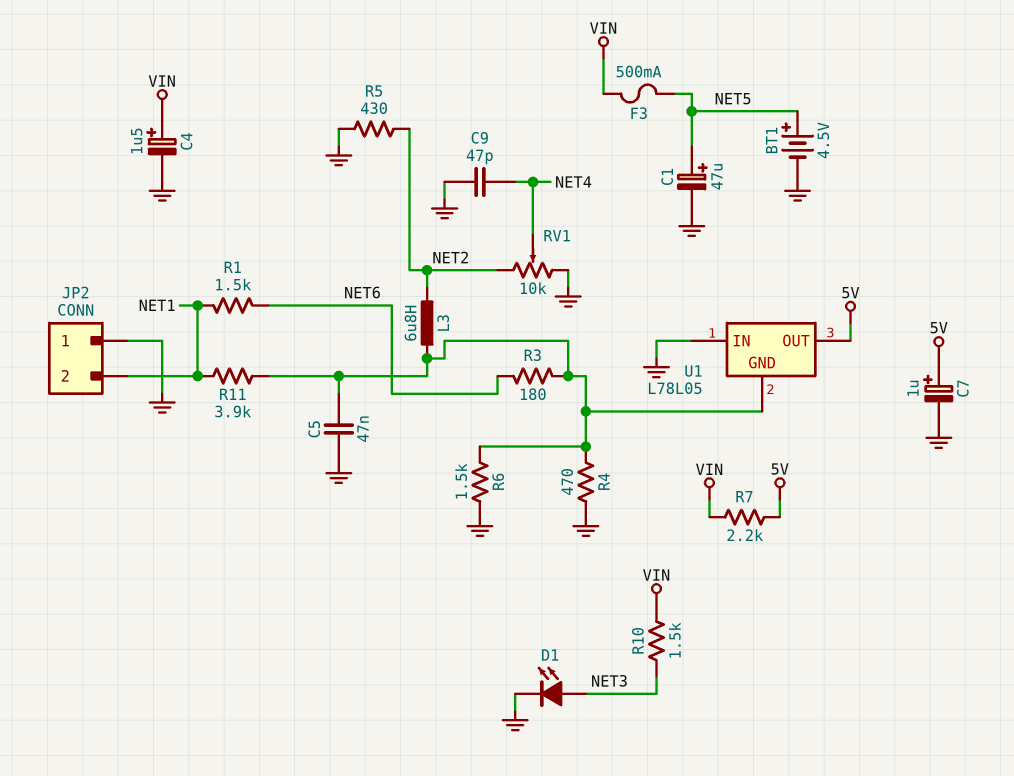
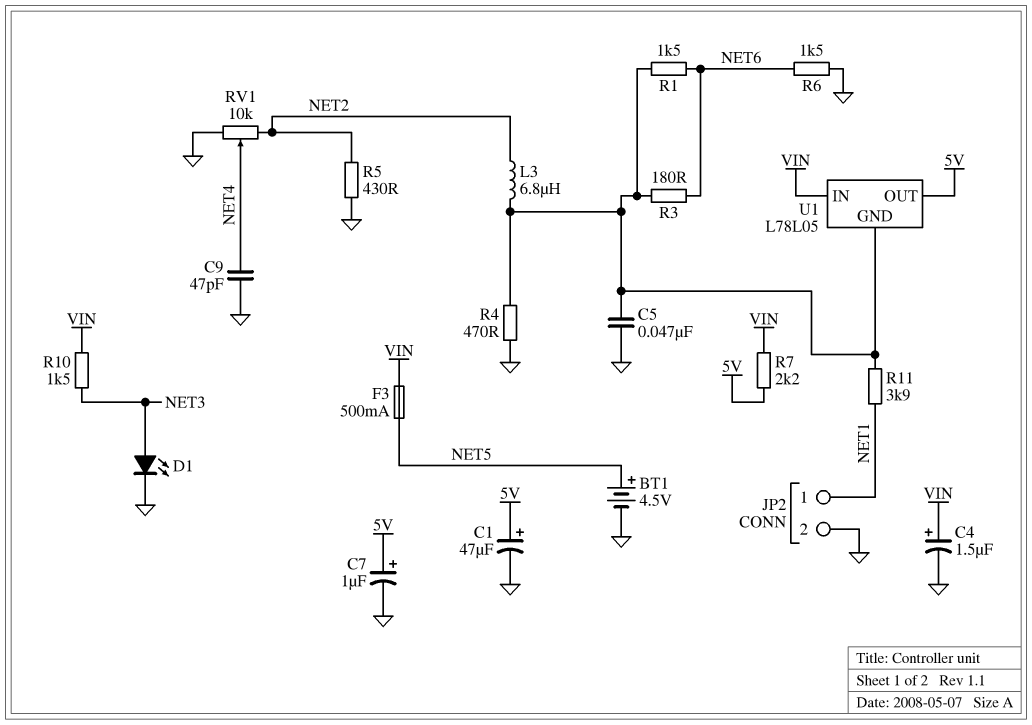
C1: 47uF (plus NET5, minus GND) -> 47uF (plus 5V, minus GND)
JP2 pin 1: GND -> NET1
JP2 pin 2: NET1 -> GND
R1: 1.5k (NET1, NET6) -> 1.5k (NET6, U1/GND)
R6: 1.5k (GND, U1/GND) -> 1.5k (GND, NET6)
U1 pin IN: GND -> VIN

